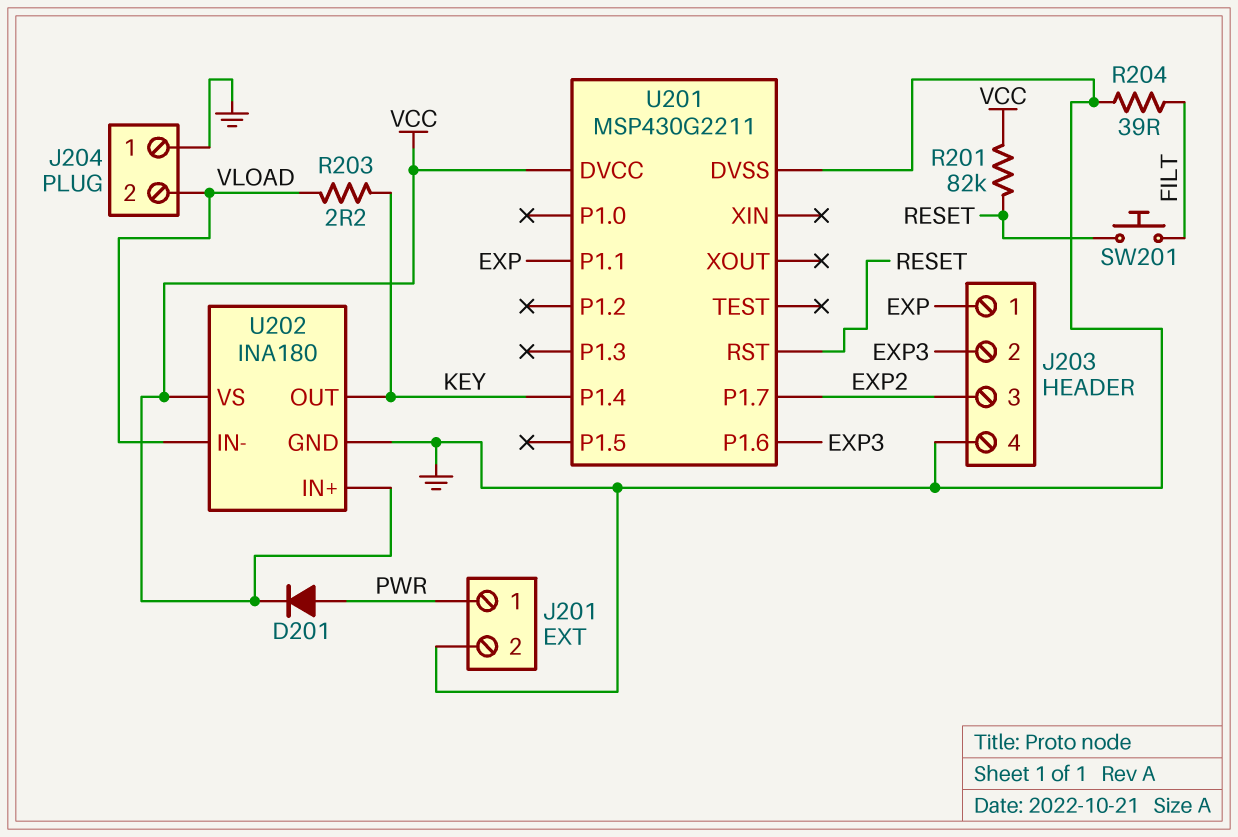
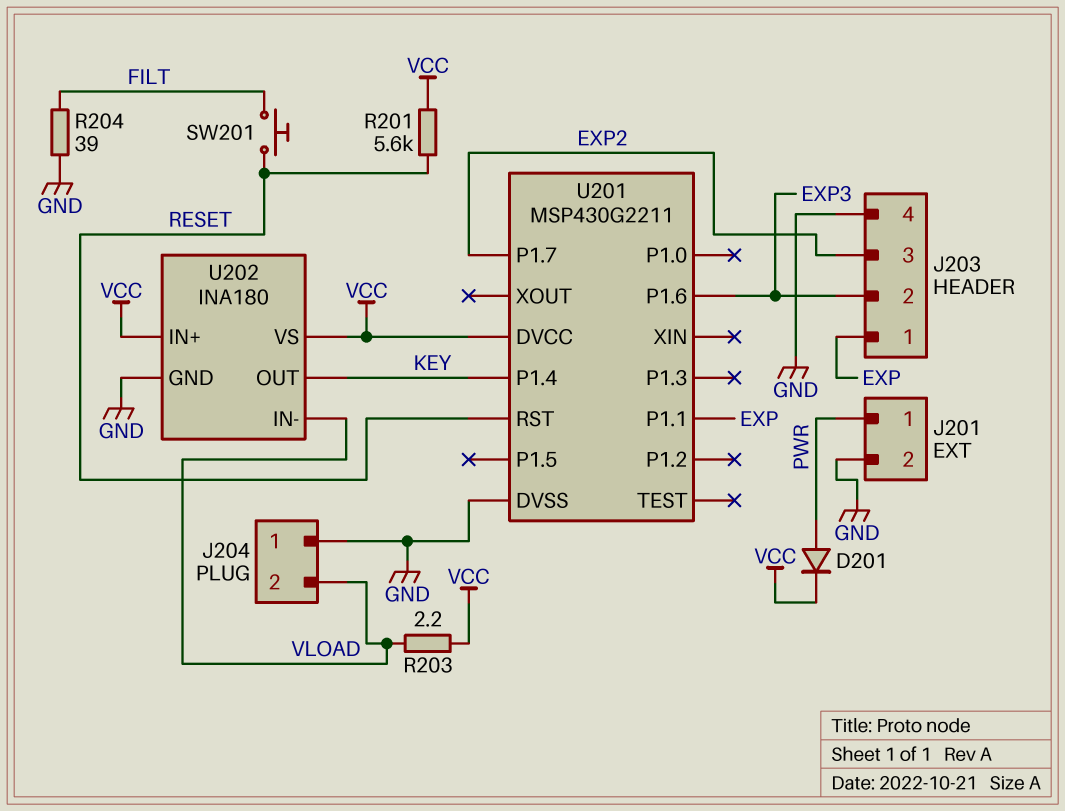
R201: 82k (RESET, VCC) -> 5.6k (RESET, VCC)
R203: 2.2 (KEY, VLOAD) -> 2.2 (VCC, VLOAD)

